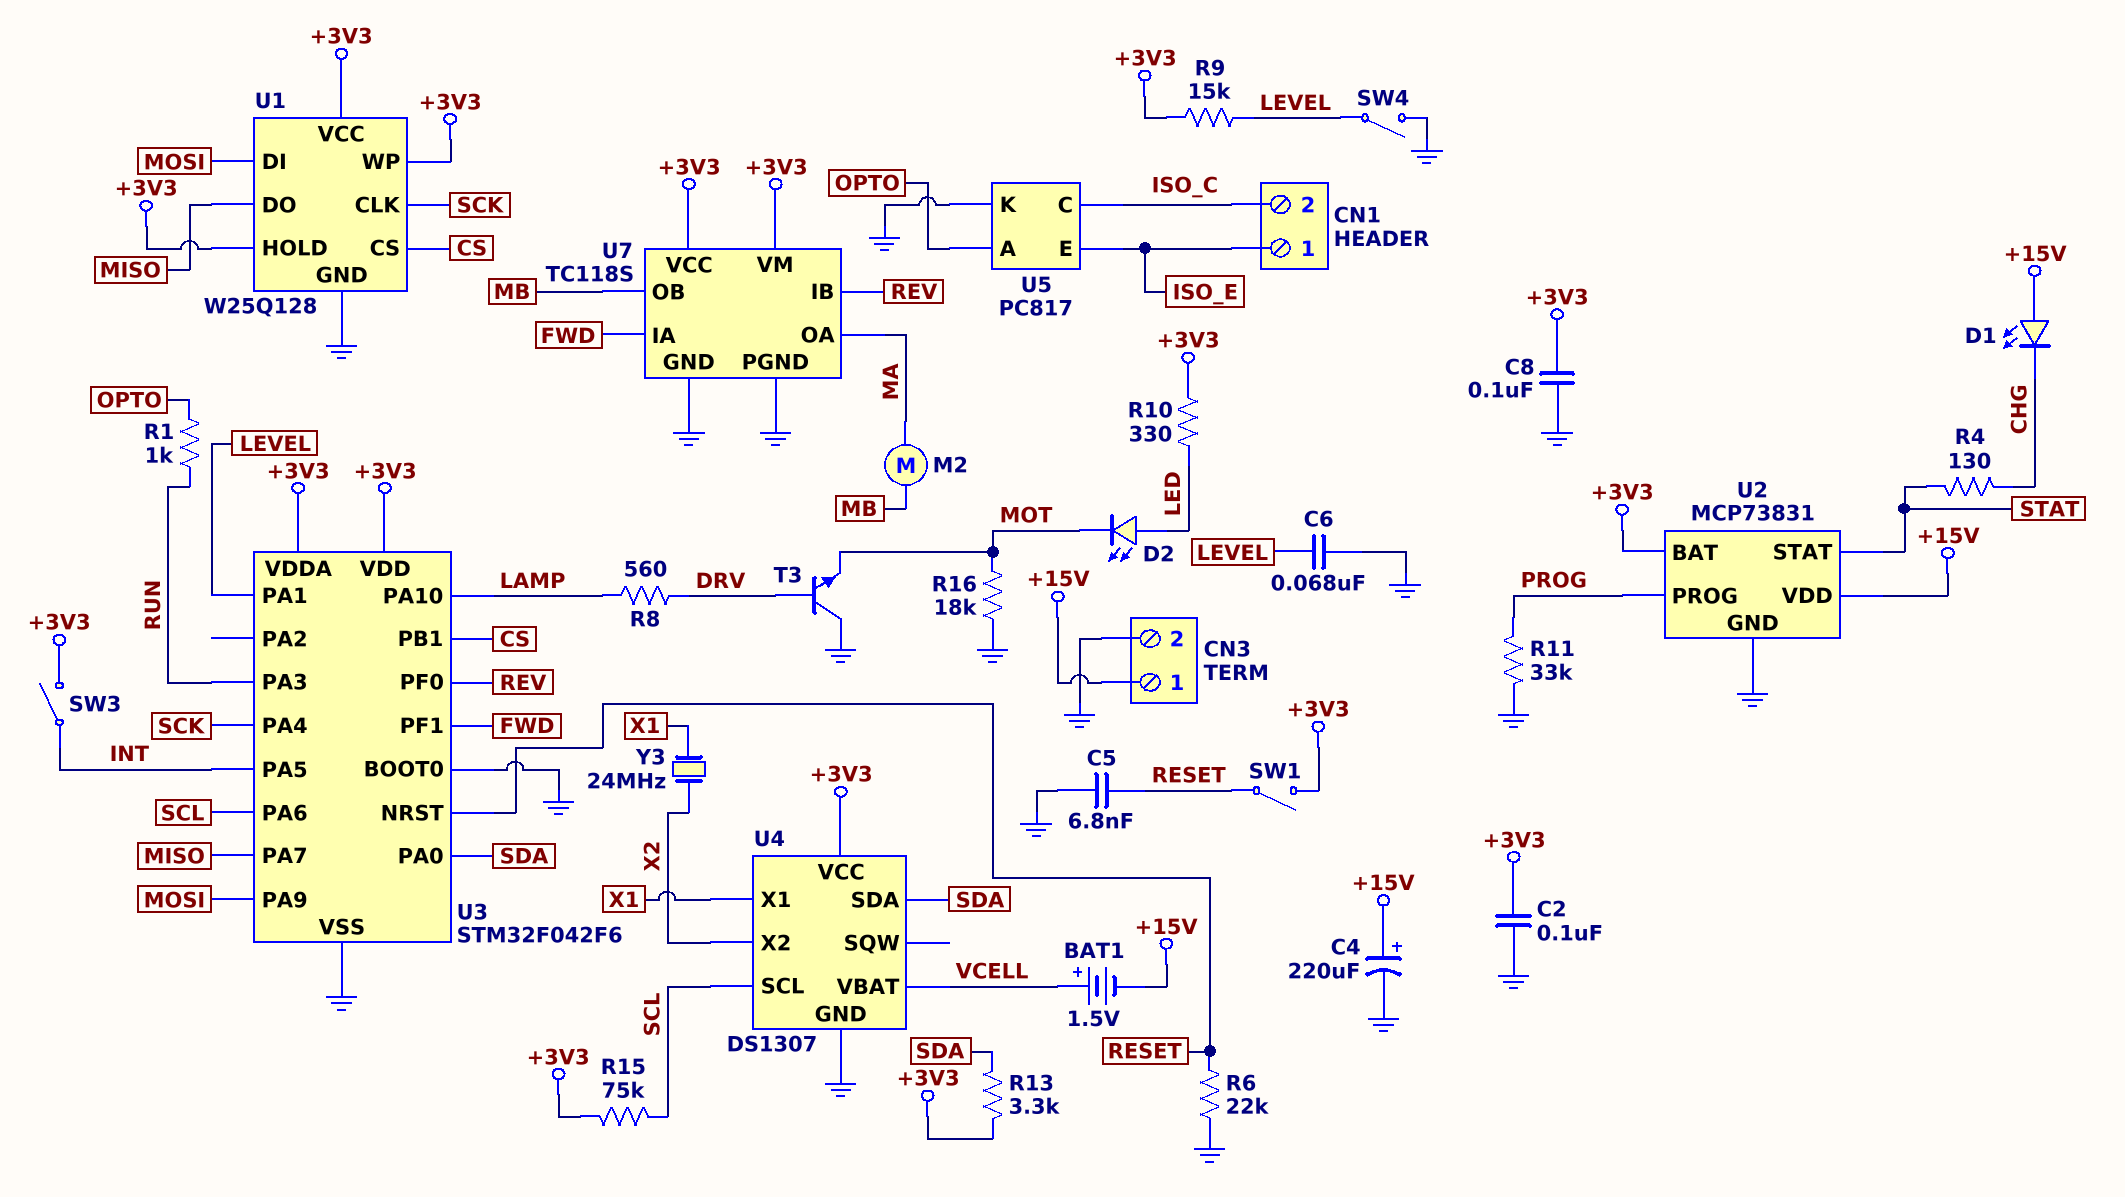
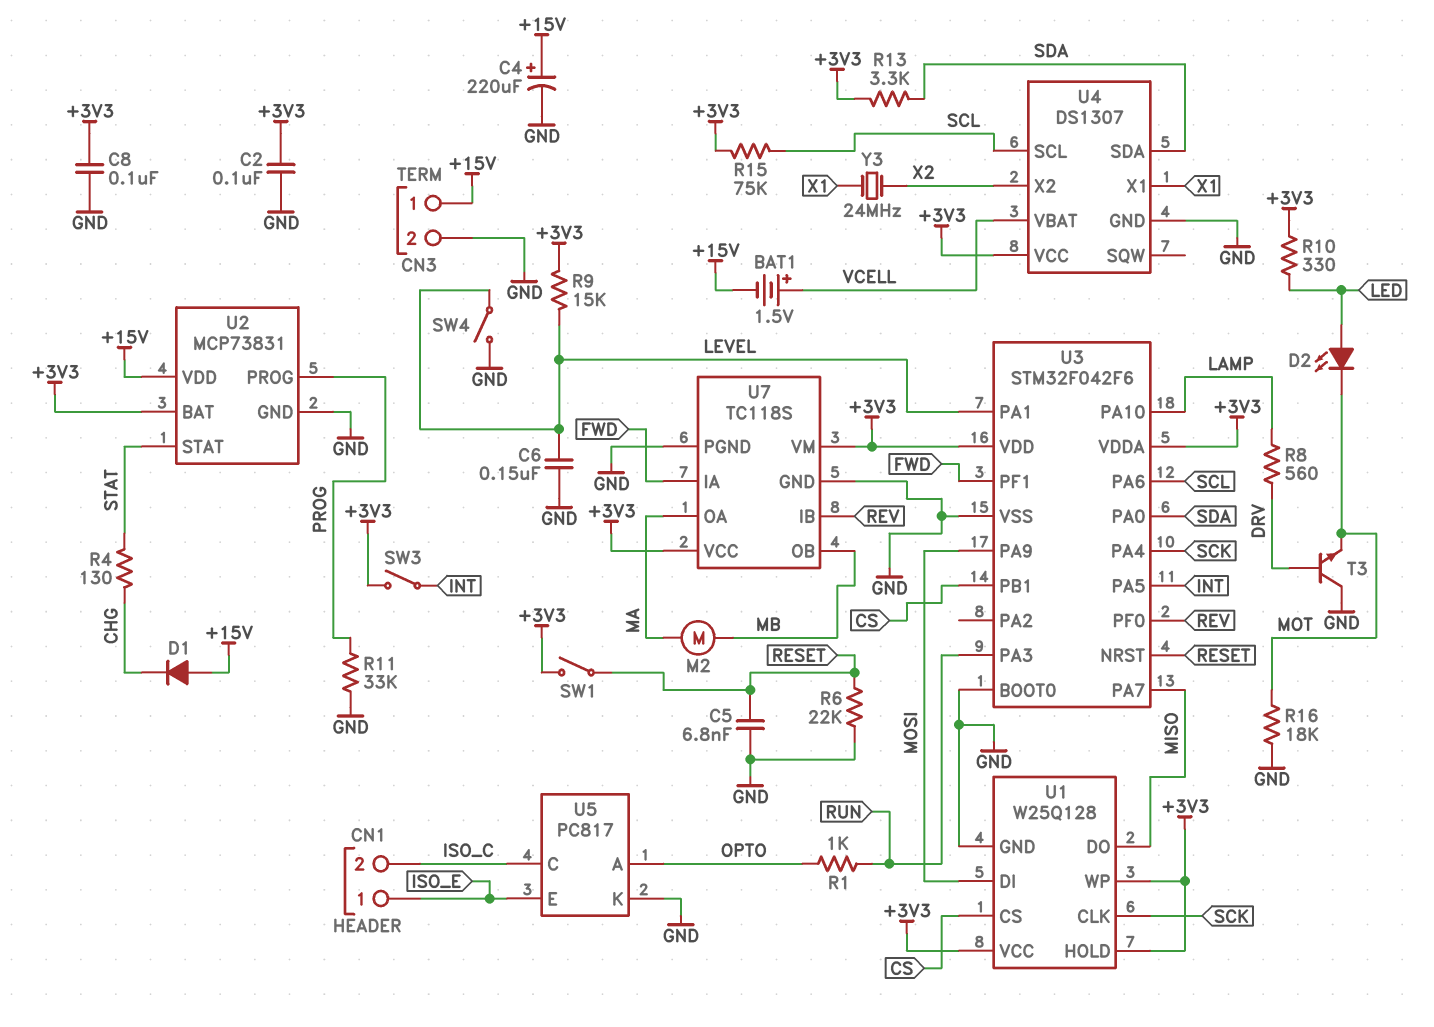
C6: 68nF (GND, LEVEL) -> 150nF (GND, LEVEL)
D1: LED (A +15V, K CHG) -> diode (A +15V, K CHG)

